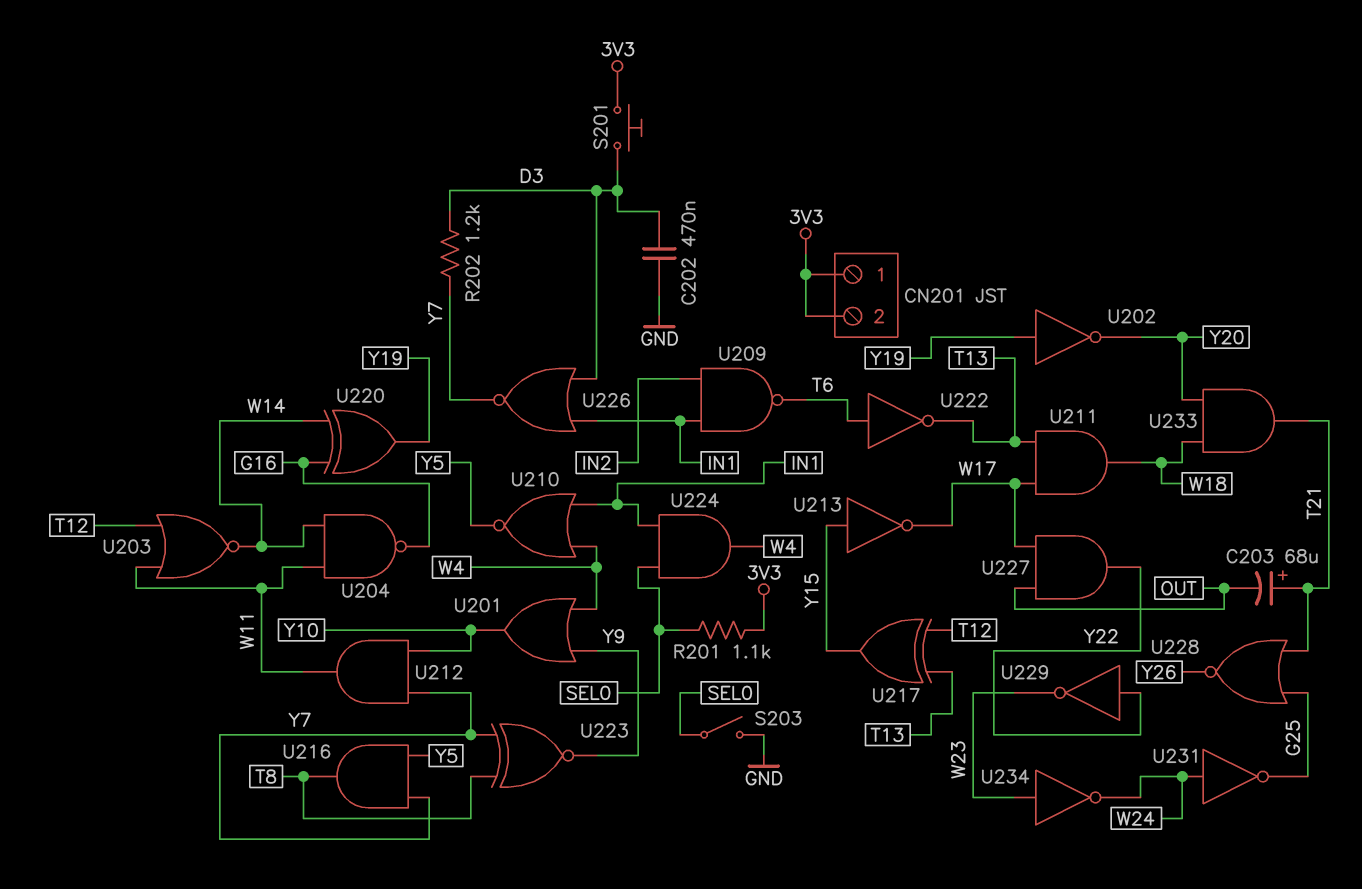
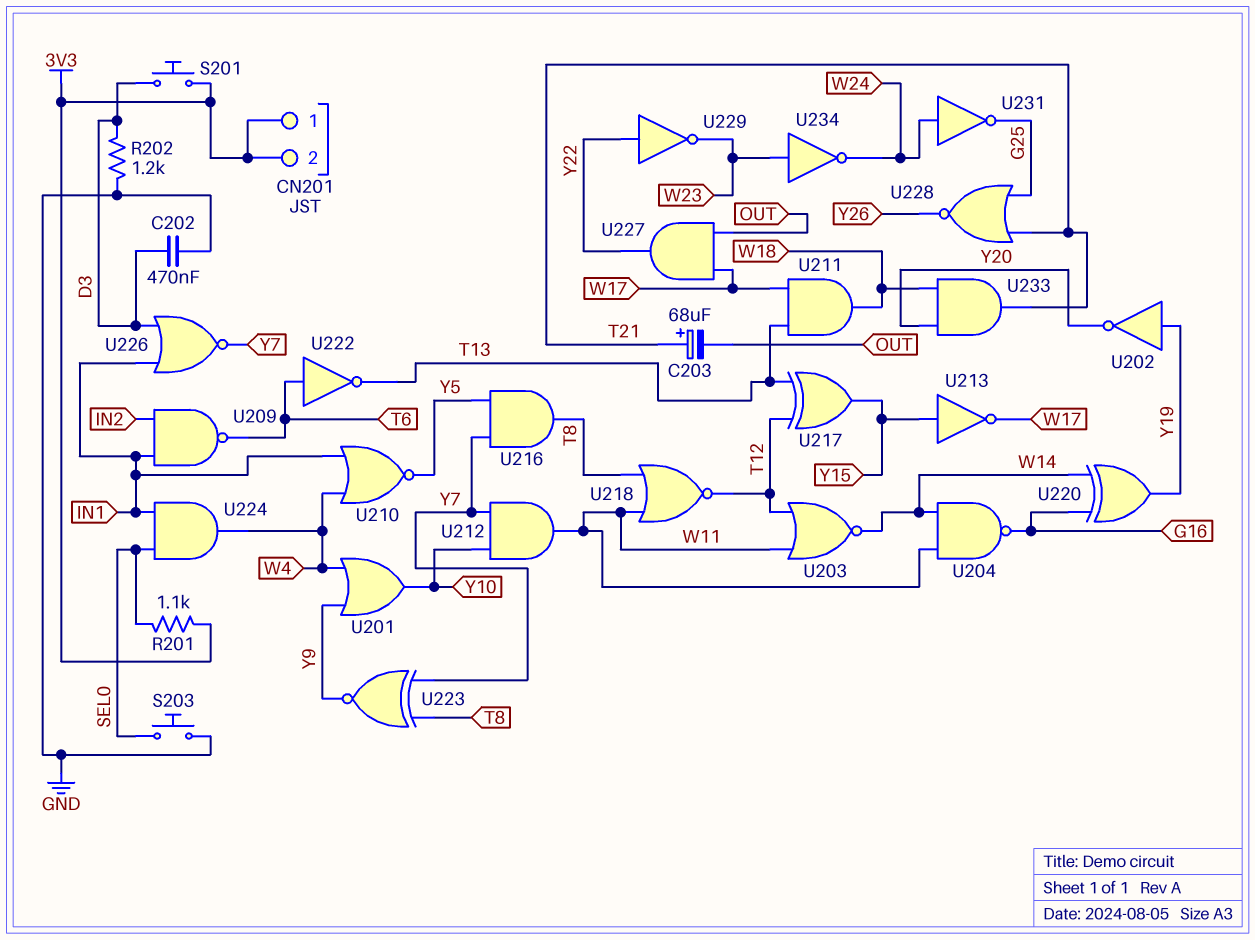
R202: 1.2k (D3, Y7) -> 1.2k (D3, GND)
S203: switch (GND, SEL0) -> button (GND, SEL0)
U218: none -> NOR (in T8, in W11, out T12)

